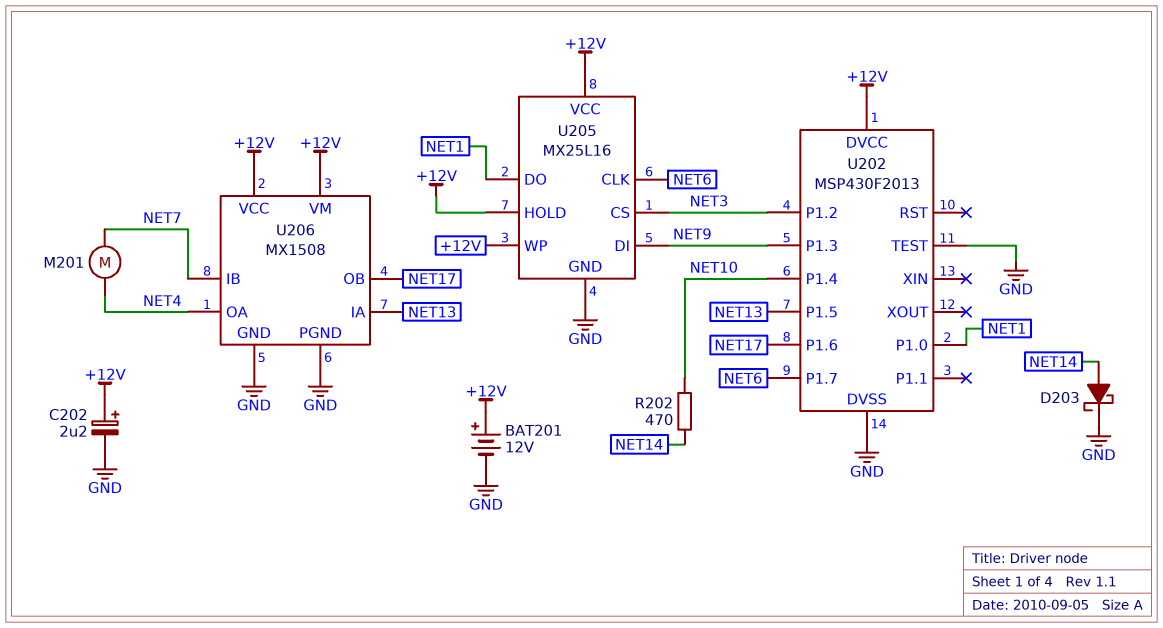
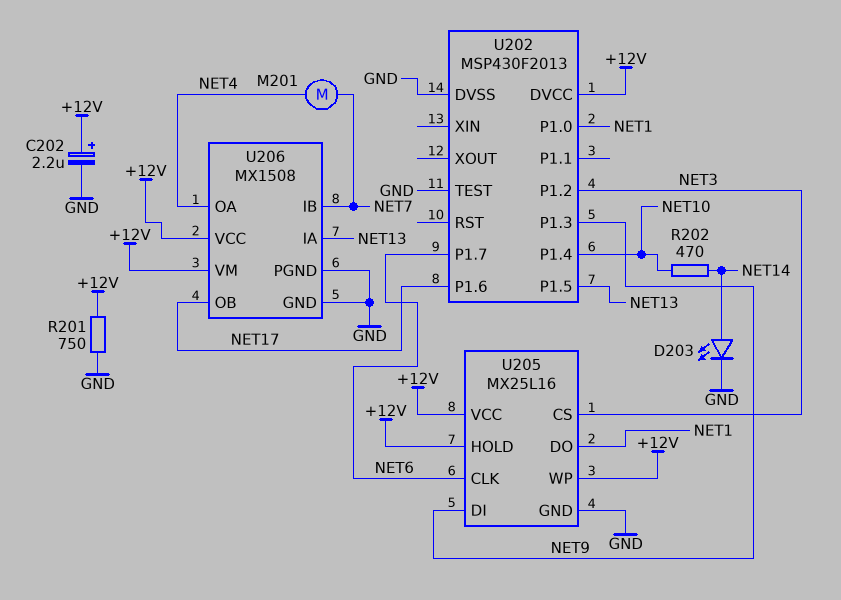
BAT201: 12V (plus +12V, minus GND) -> none
D203: schottky (A NET14, K GND) -> LED (A NET14, K GND)
R201: none -> 750 (+12V, GND)

